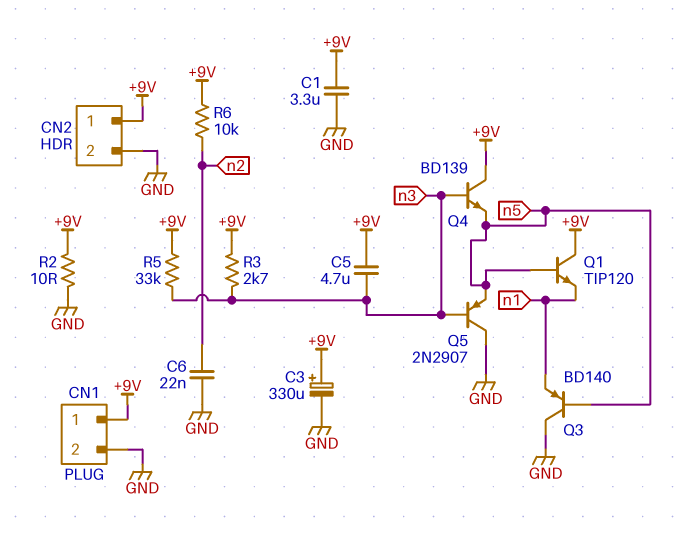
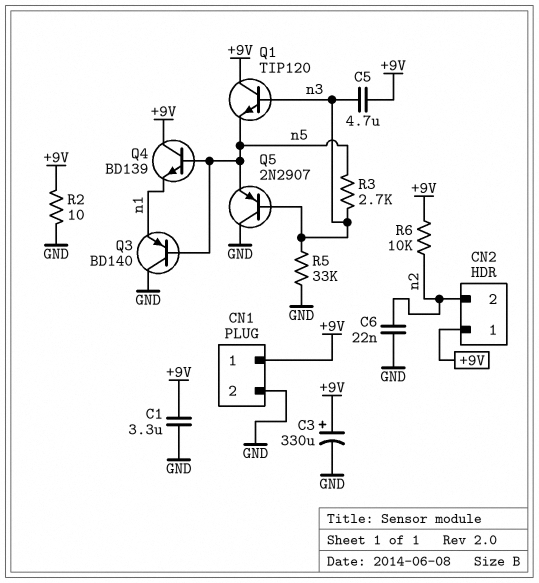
CN2 pin 2: GND -> n2
Q1: NPN TIP120 (B n5, C +9V, E n1) -> NPN TIP120 (B n3, C +9V, E n5)
Q4: NPN BD139 (B n3, C +9V, E n5) -> NPN BD139 (B n5, C +9V, E n1)
R3: 2.7k (+9V, n3) -> 2.7k (n3, n5)
R5: 33k (+9V, n3) -> 33k (GND, n3)

